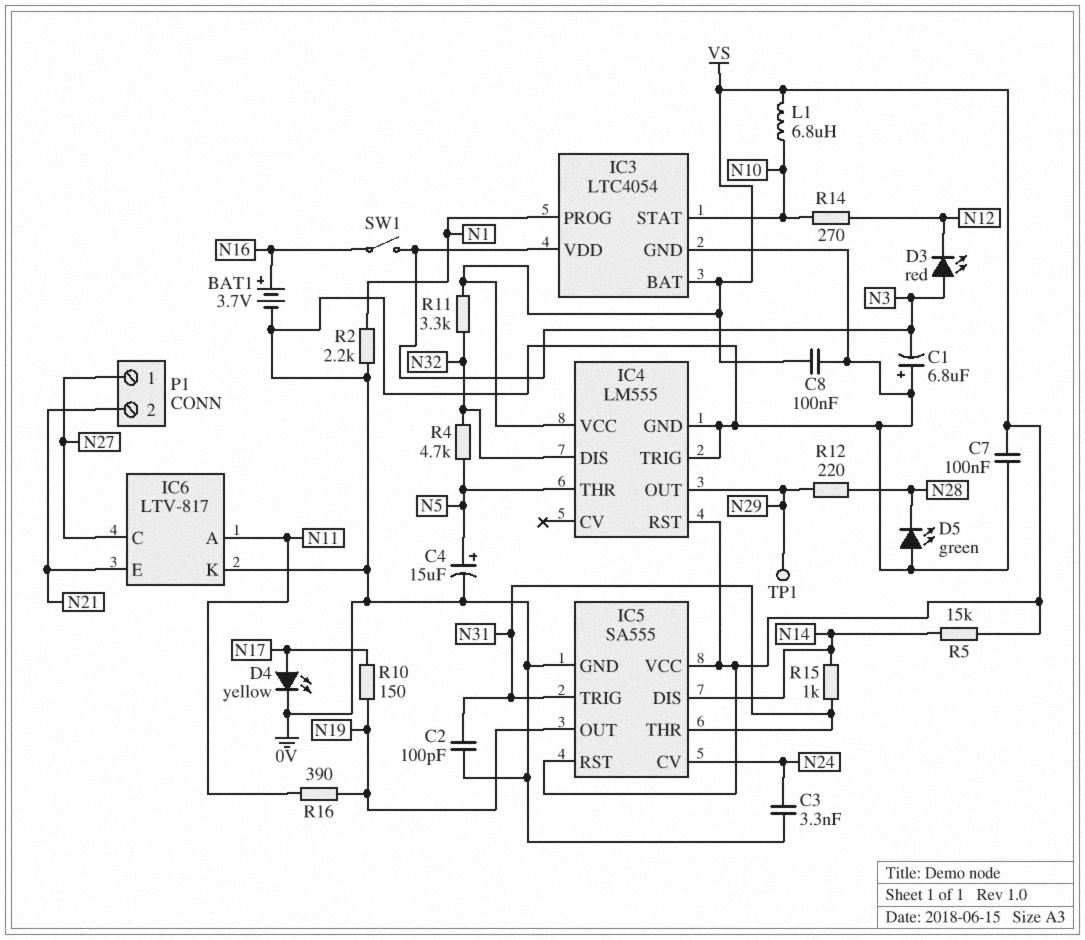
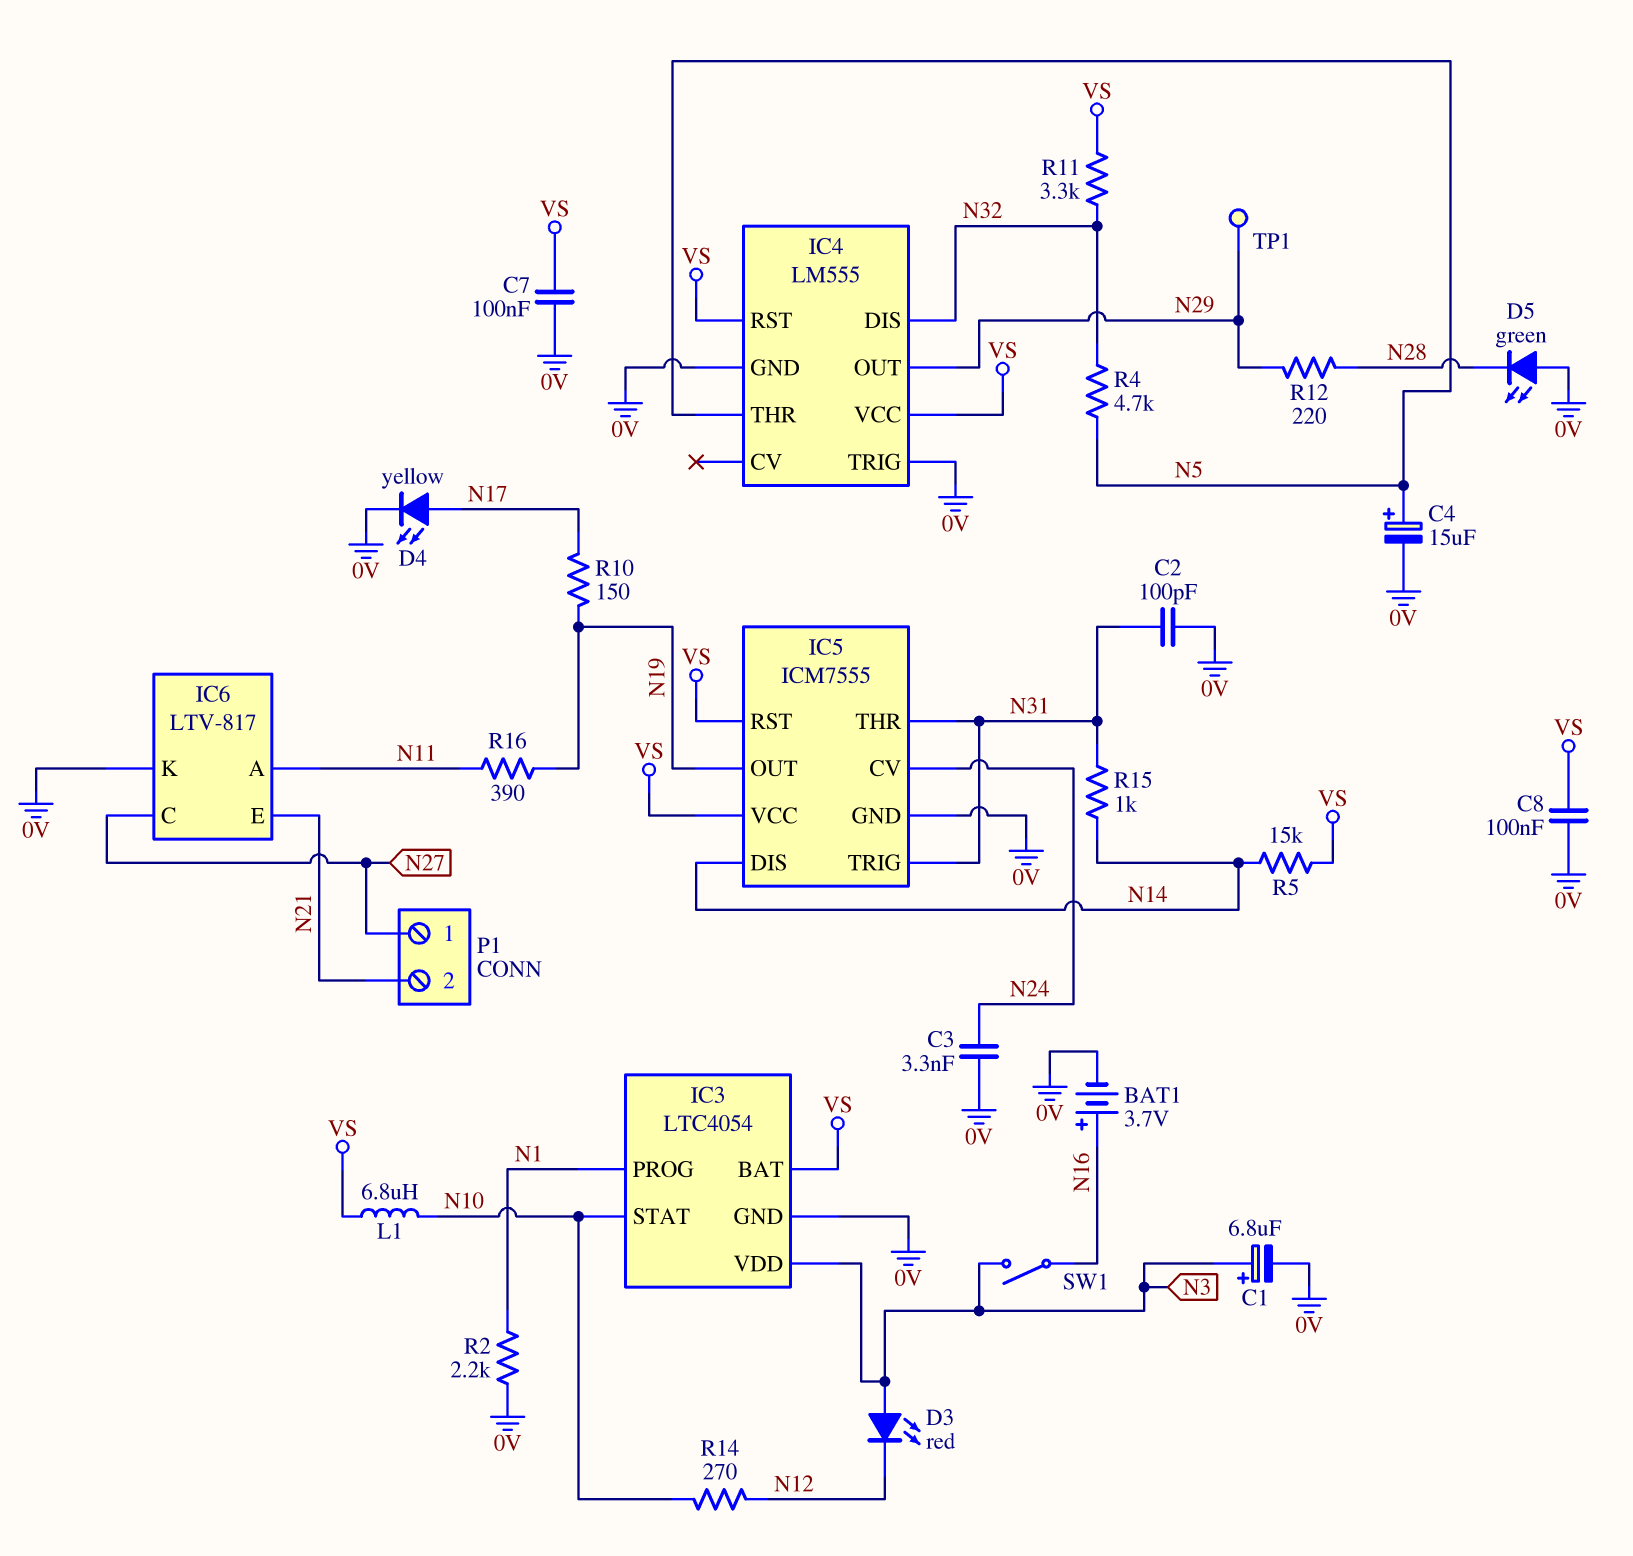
C1: 6.8uF (plus 0V, minus N3) -> 6.8uF (plus N3, minus 0V)
IC5: SA555 -> ICM7555

